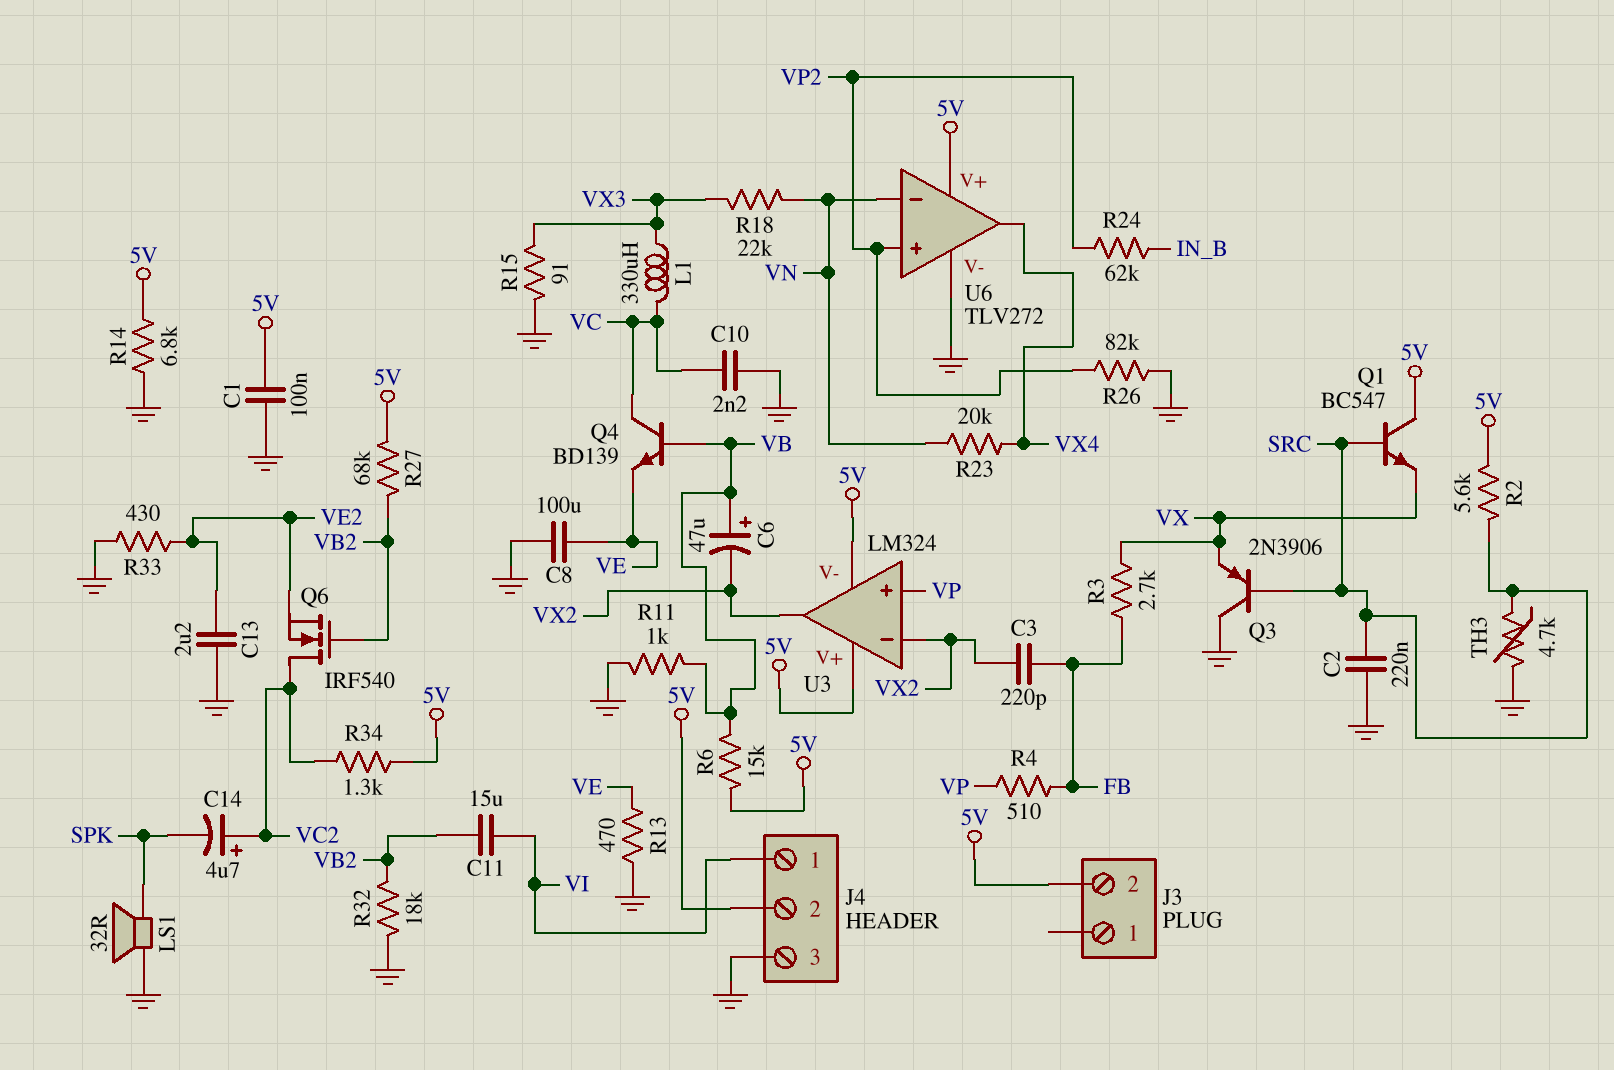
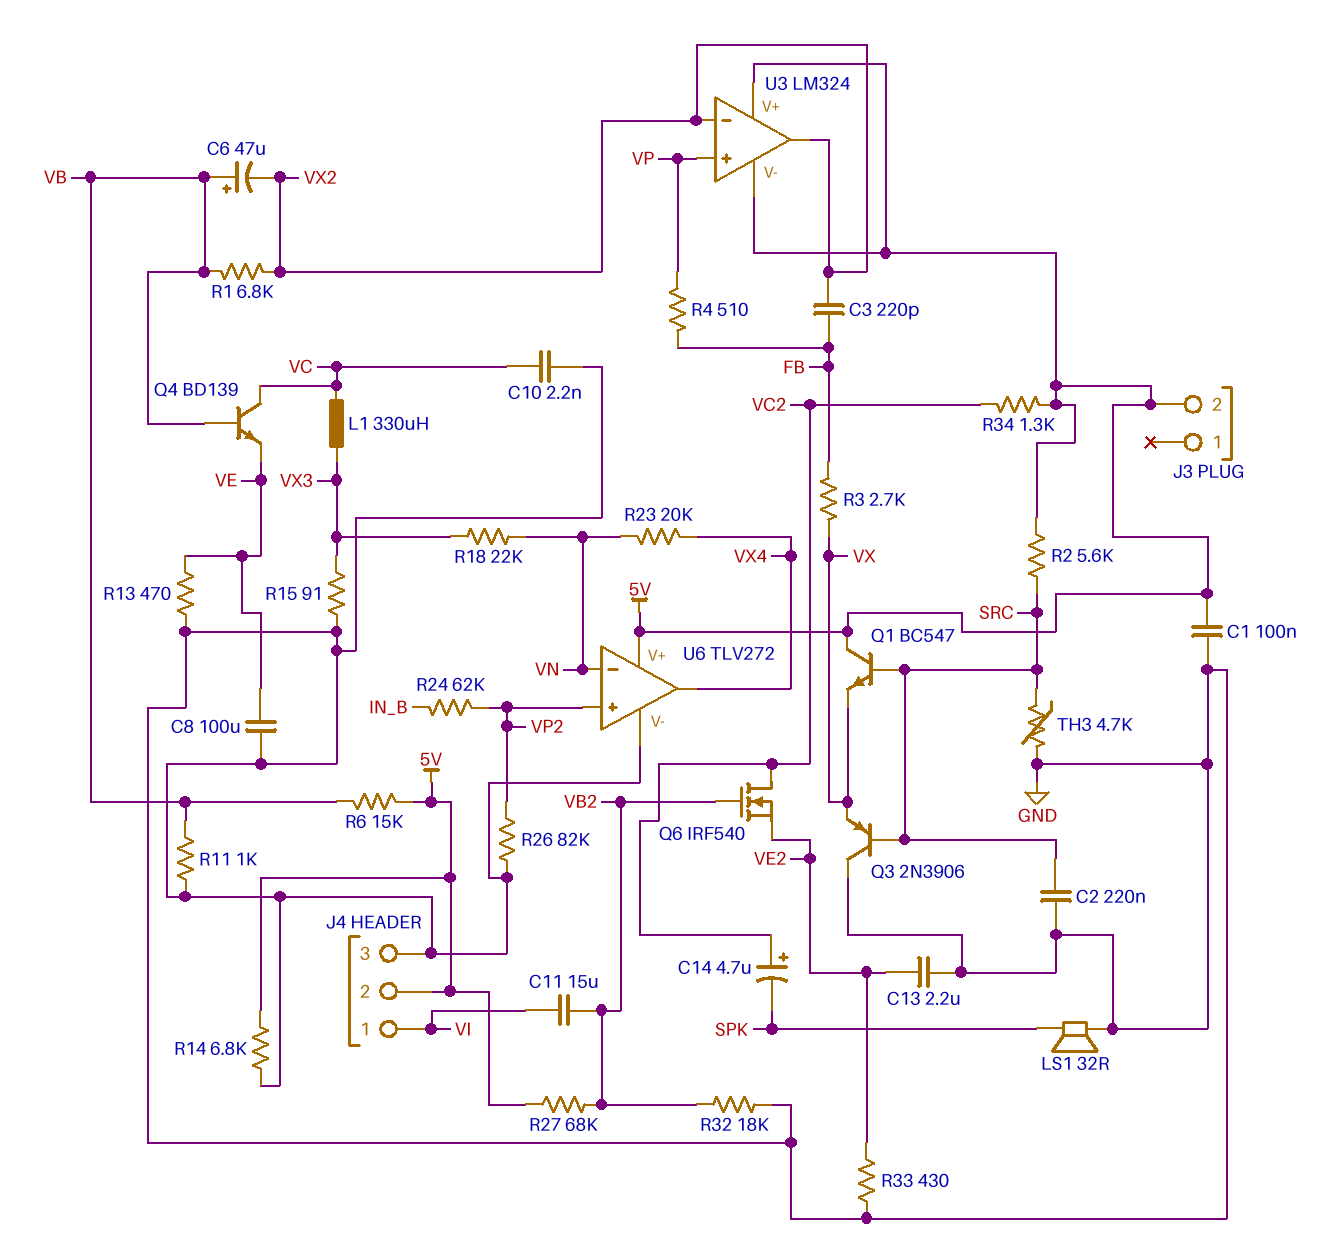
R1: none -> 6.8k (VB, VX2)

